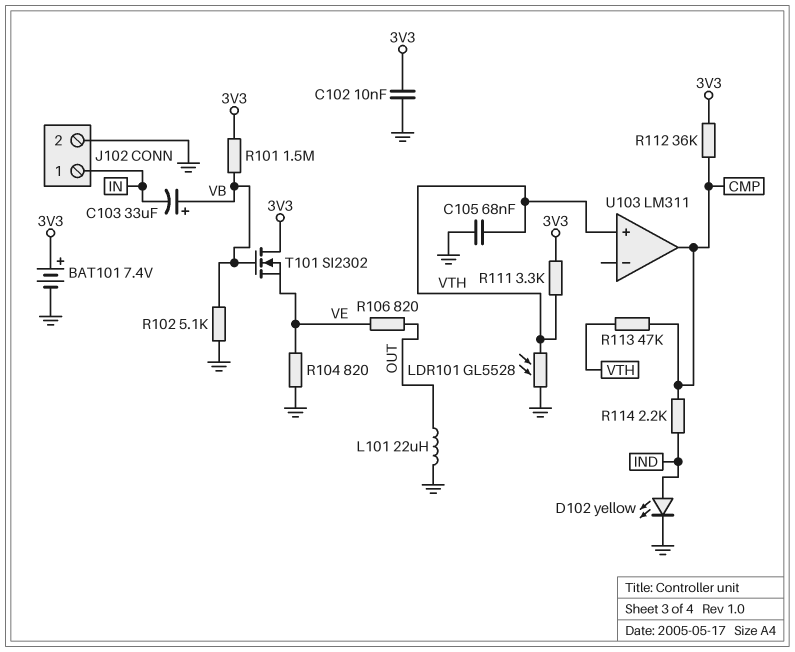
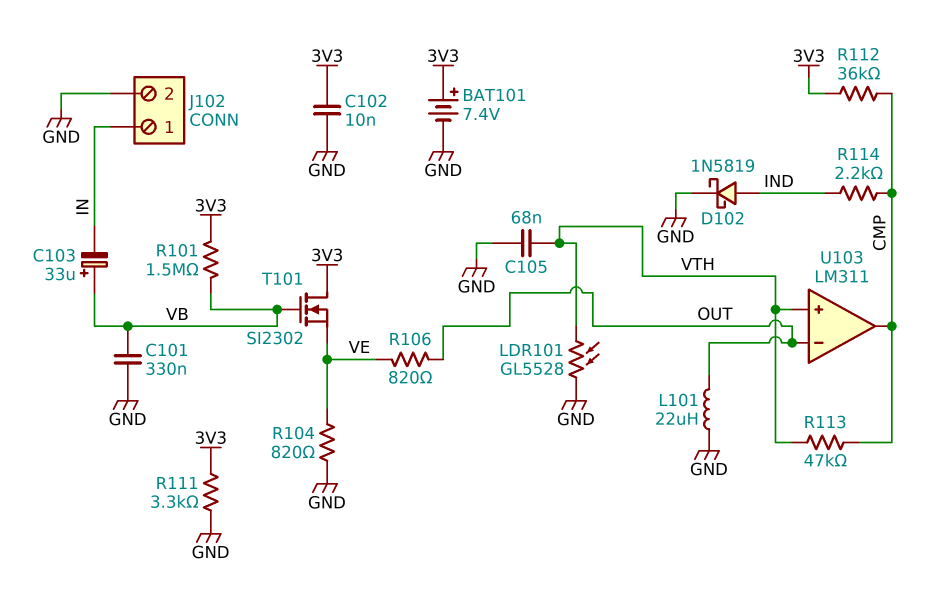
C101: none -> 330nF (GND, VB)
D102: LED yellow (A IND, K GND) -> schottky 1N5819 (A IND, K GND)
R102: 5.1k (GND, VB) -> none
R111: 3.3k (3V3, VTH) -> 3.3k (3V3, GND)
U103 pin in-: none -> OUT

